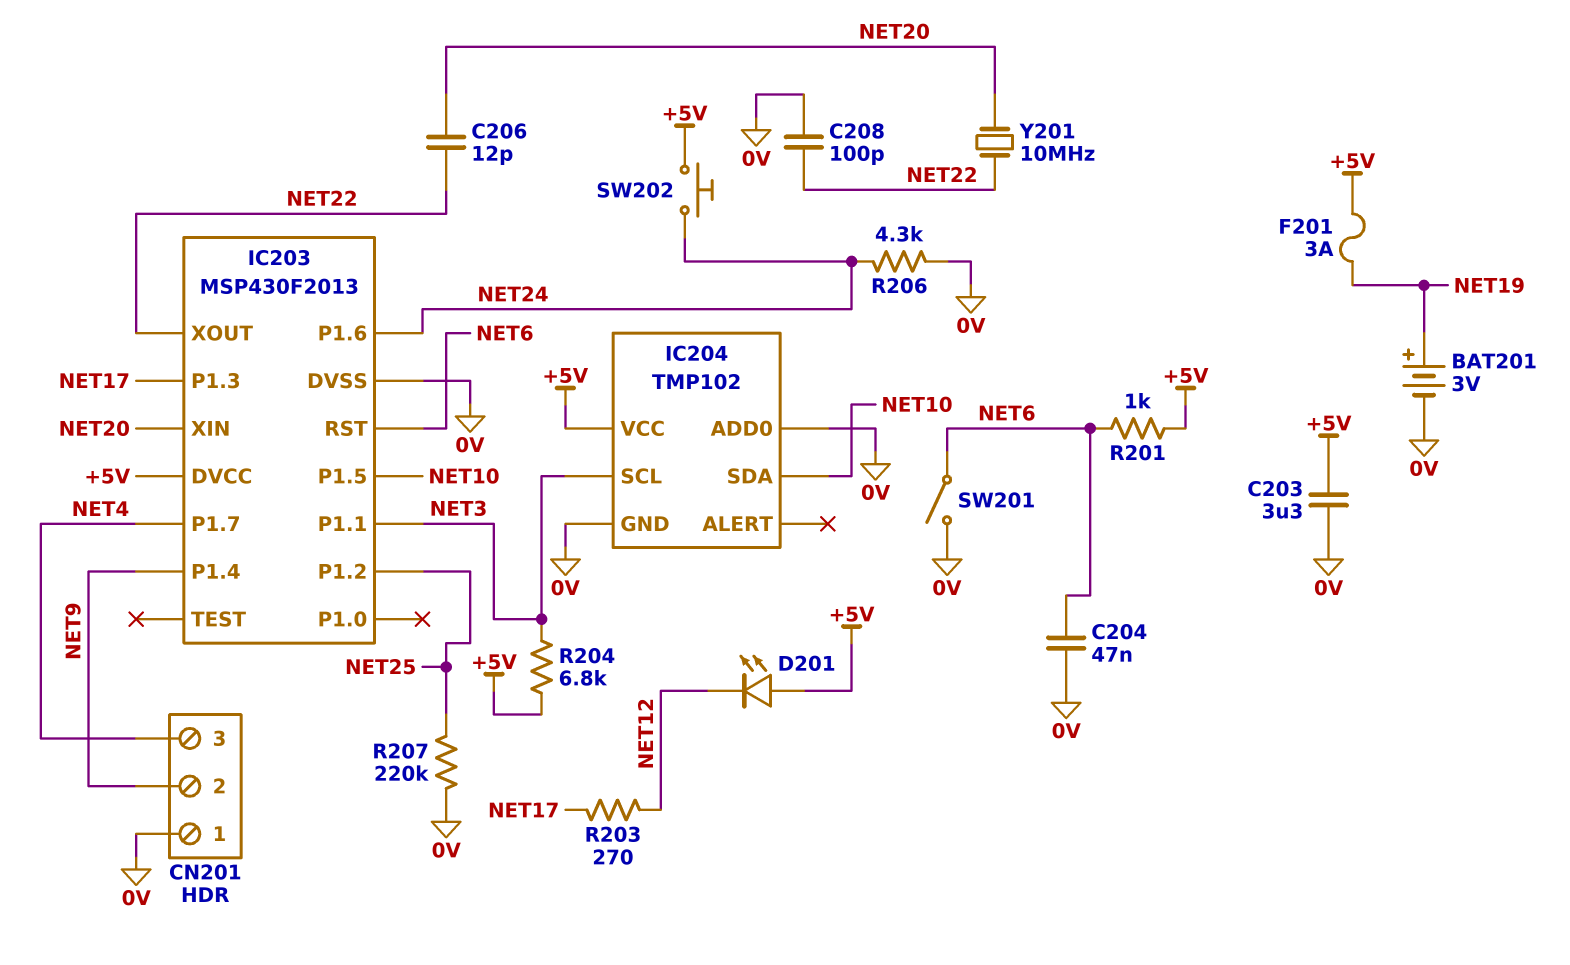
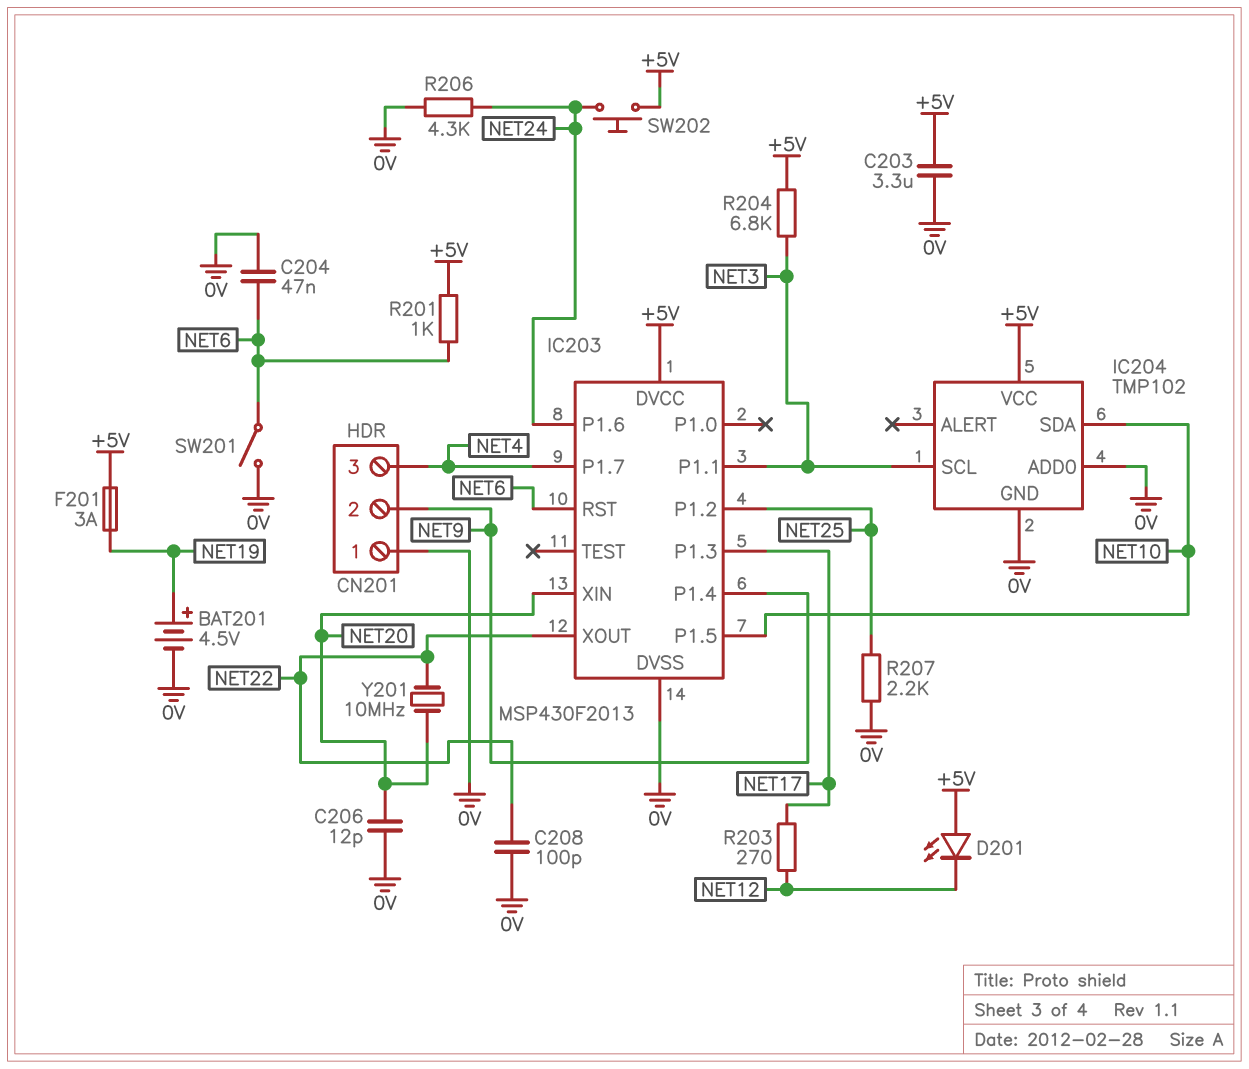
BAT201: 3V (plus NET19, minus 0V) -> 4.5V (plus NET19, minus 0V)
C206: 12pF (NET20, NET22) -> 12pF (0V, NET20)
R207: 220k (0V, NET25) -> 2.2k (0V, NET25)

